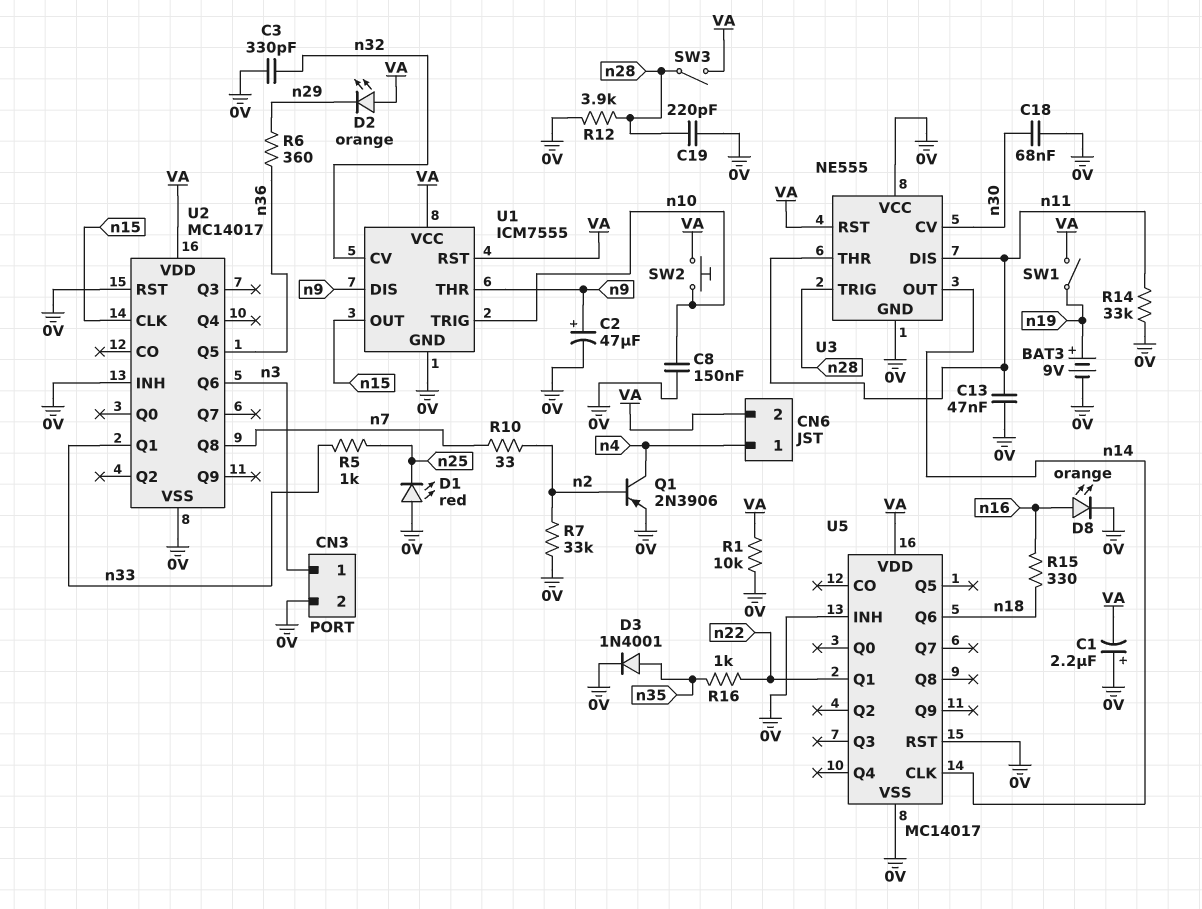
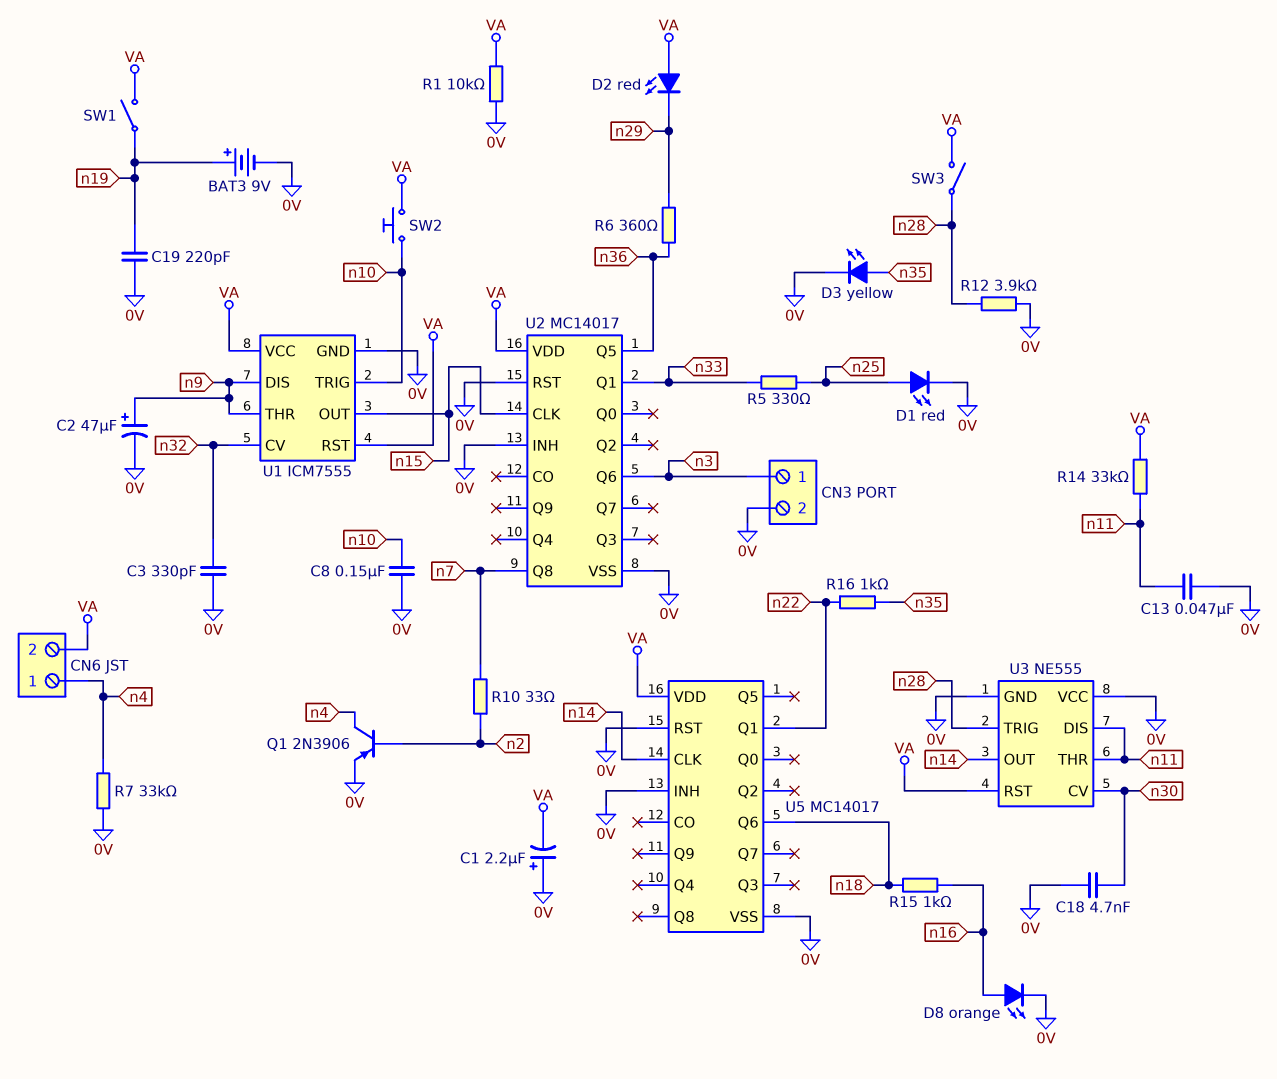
C18: 68nF (0V, n30) -> 4.7nF (0V, n30)
C19: 220pF (0V, n28) -> 220pF (0V, n19)
D1: LED red (A 0V, K n25) -> LED red (A n25, K 0V)
D2: LED orange (A VA, K n29) -> LED red (A VA, K n29)
D3: diode 1N4001 (A n35, K 0V) -> LED yellow (A n35, K 0V)
R5: 1k (n25, n33) -> 330 (n25, n33)
R7: 33k (0V, n2) -> 33k (0V, n4)
R14: 33k (0V, n11) -> 33k (VA, n11)
R15: 330 (n16, n18) -> 1k (n16, n18)

